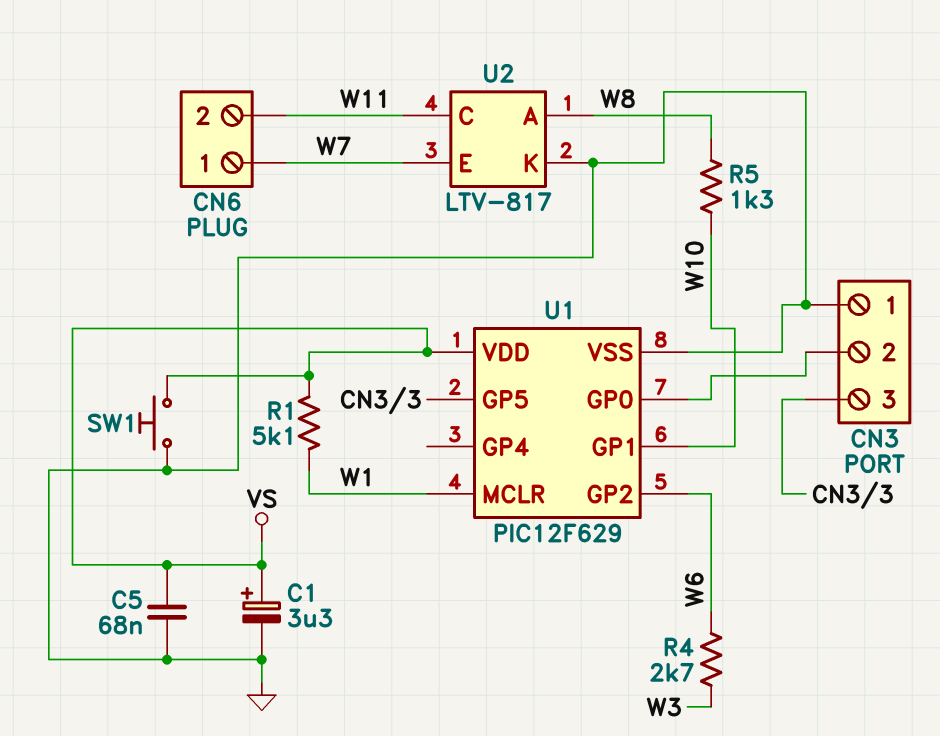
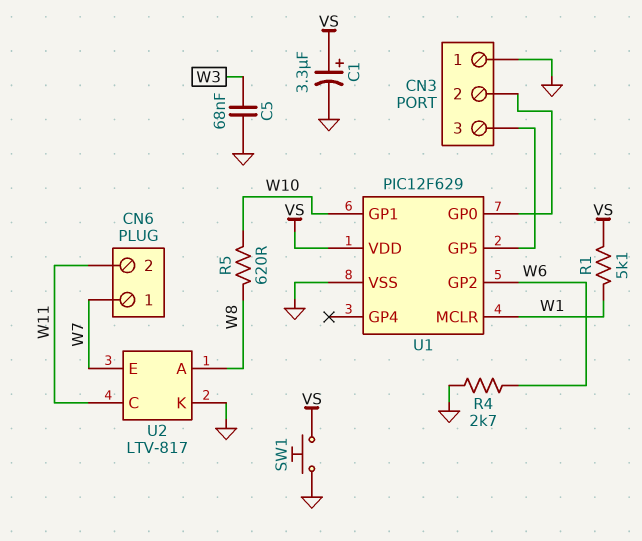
C5: 68nF (GND, VS) -> 68nF (GND, W3)
R4: 2.7k (W3, W6) -> 2.7k (GND, W6)
R5: 1.3k (W8, W10) -> 620 (W8, W10)

